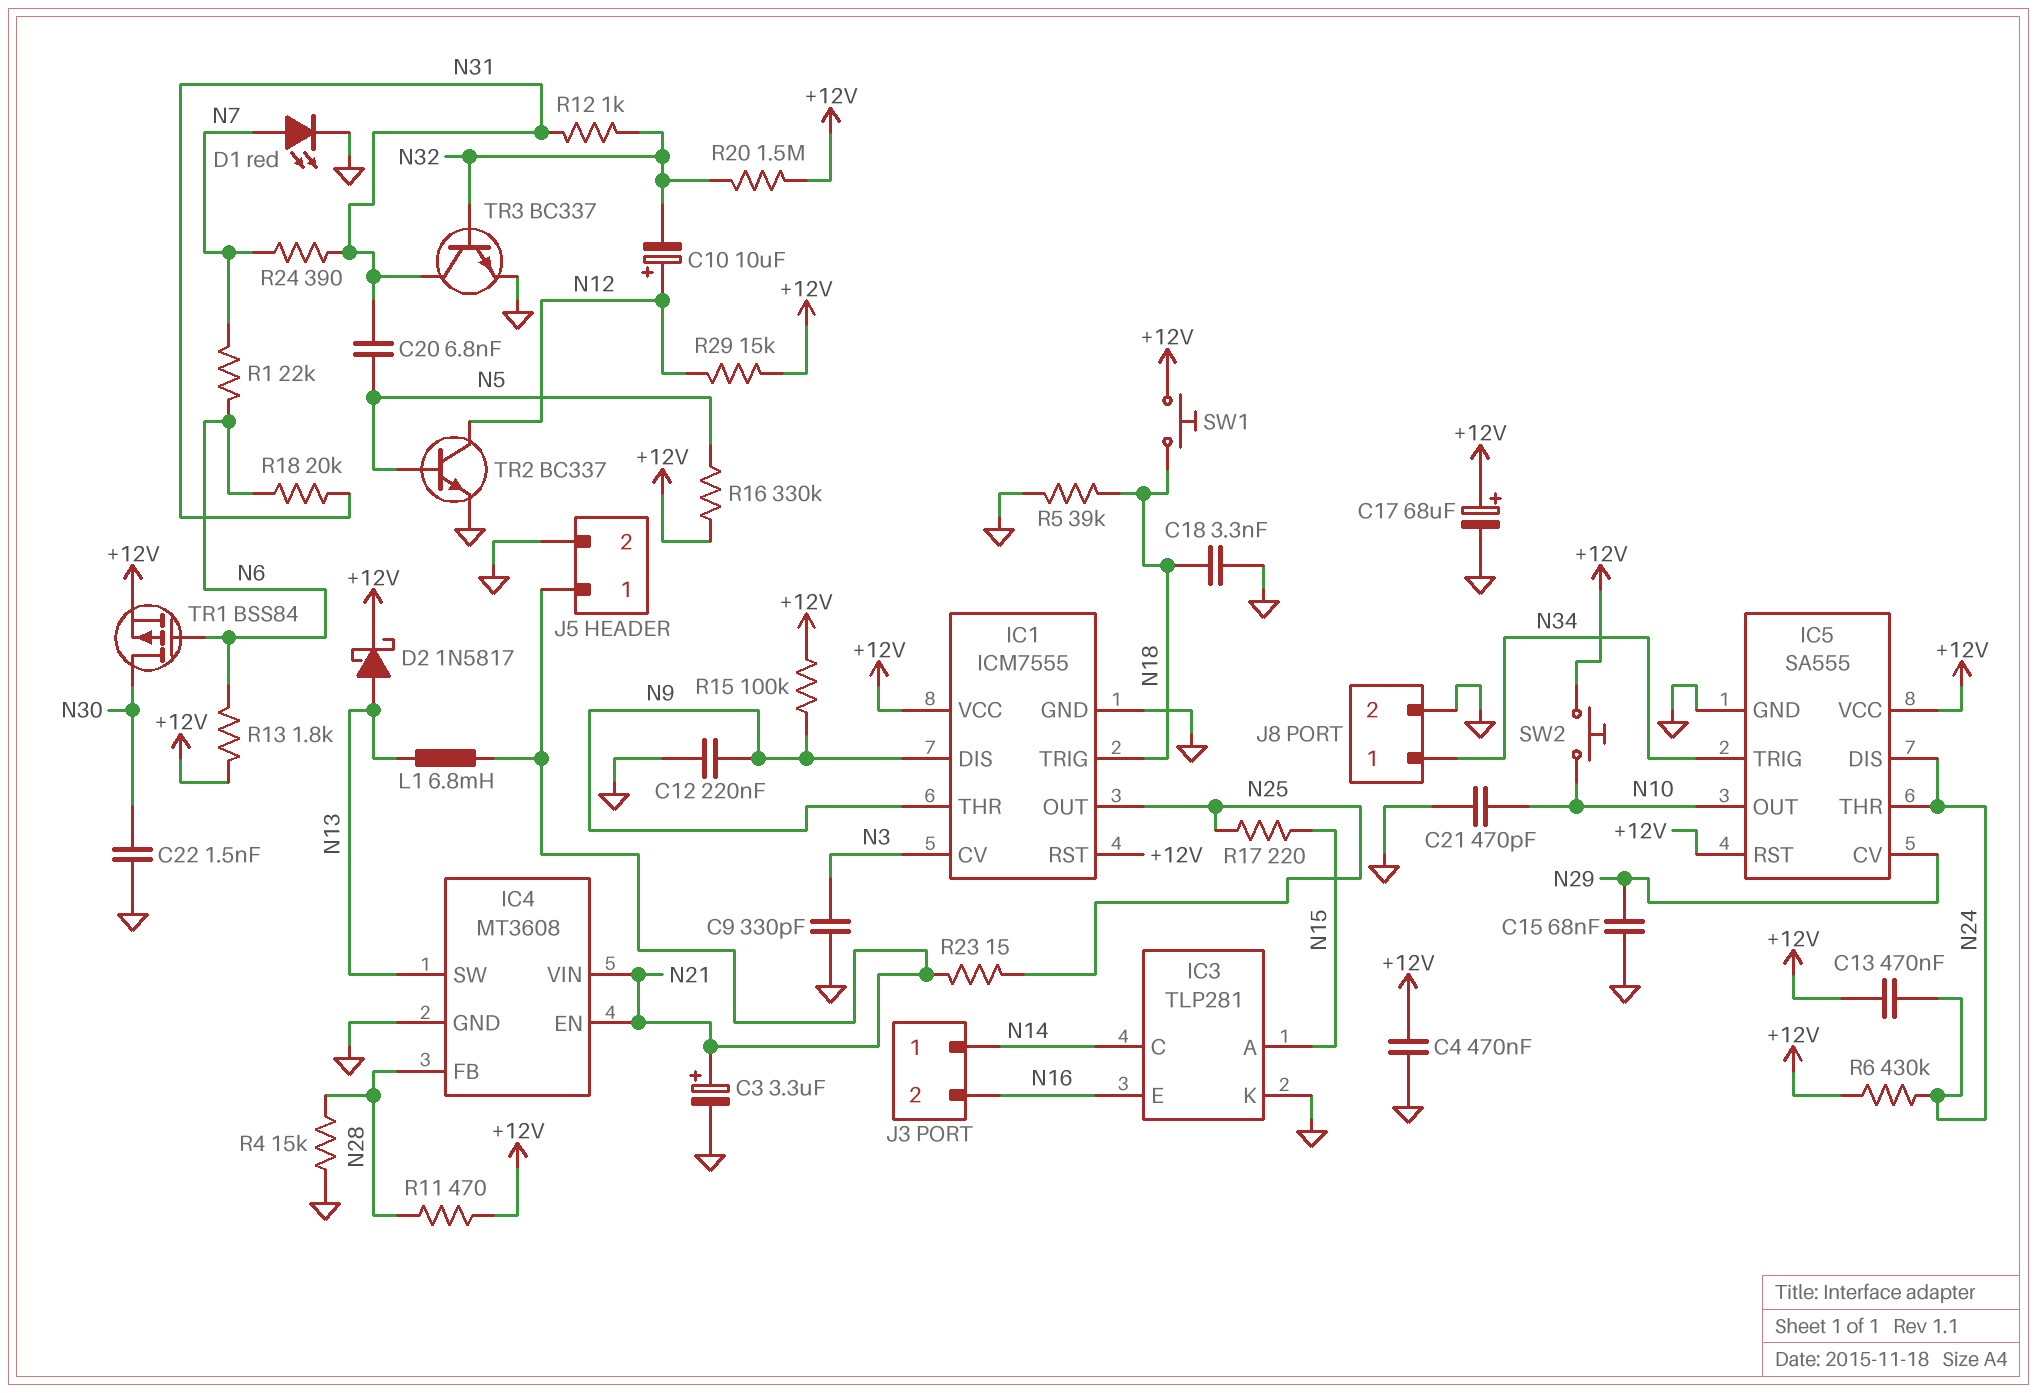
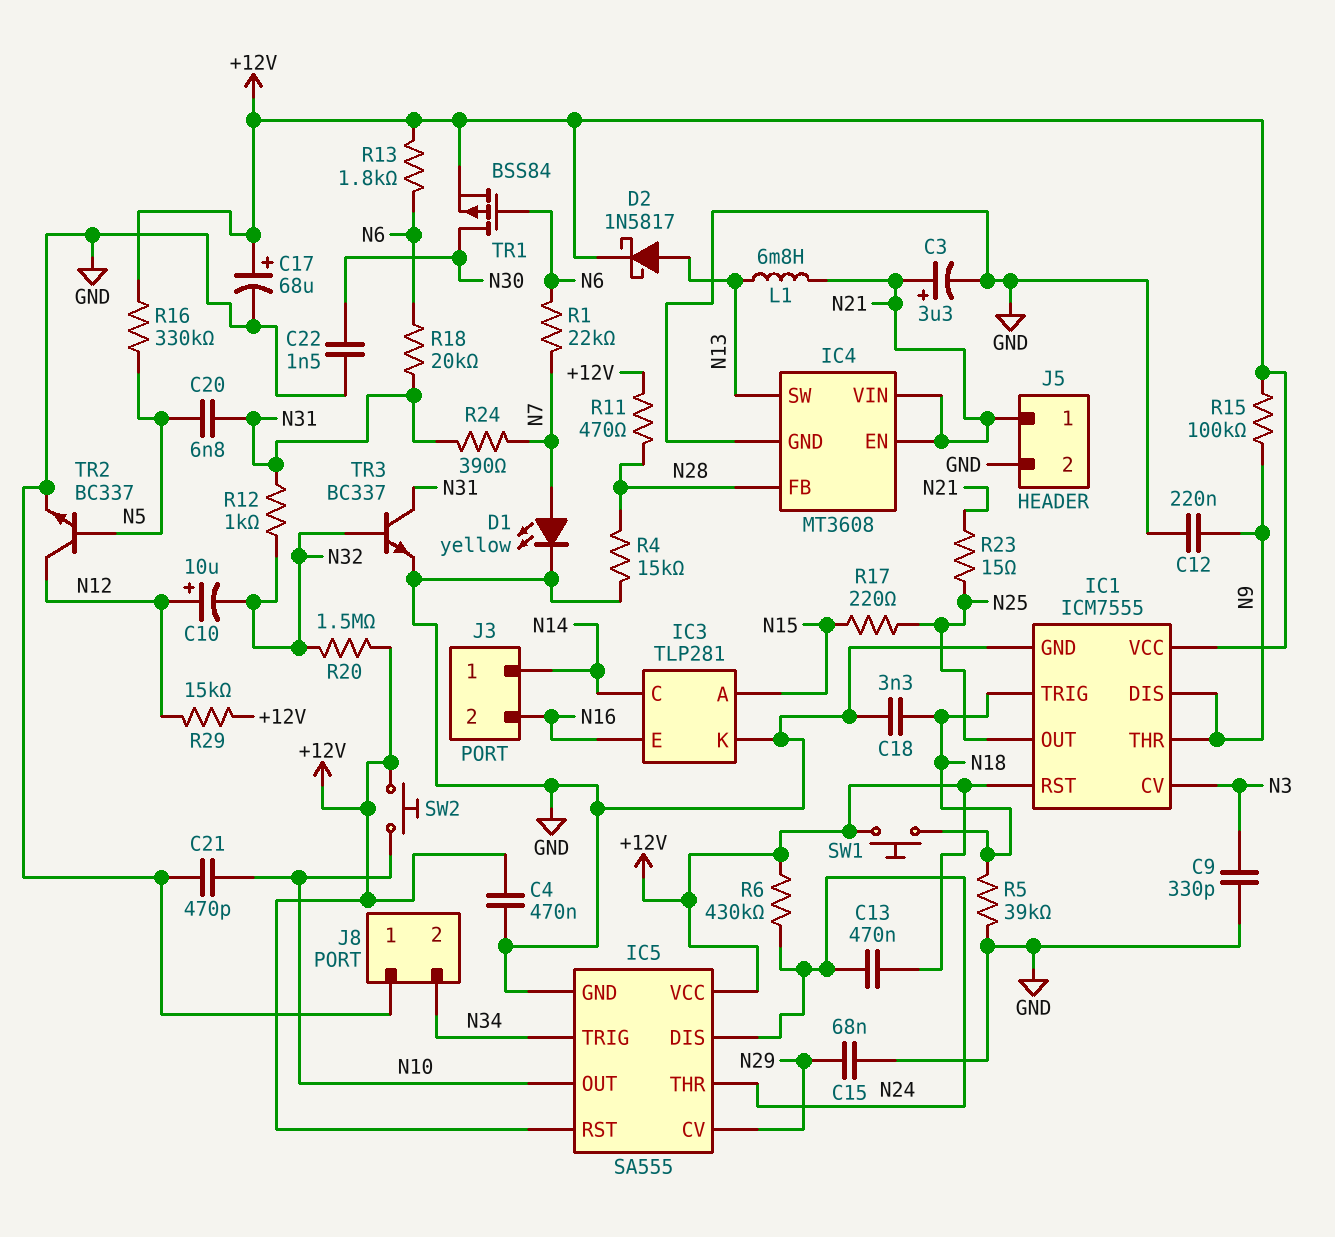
D1: LED red (A N7, K GND) -> LED yellow (A N7, K GND)
J8 pin 1: N34 -> GND
J8 pin 2: GND -> N34

